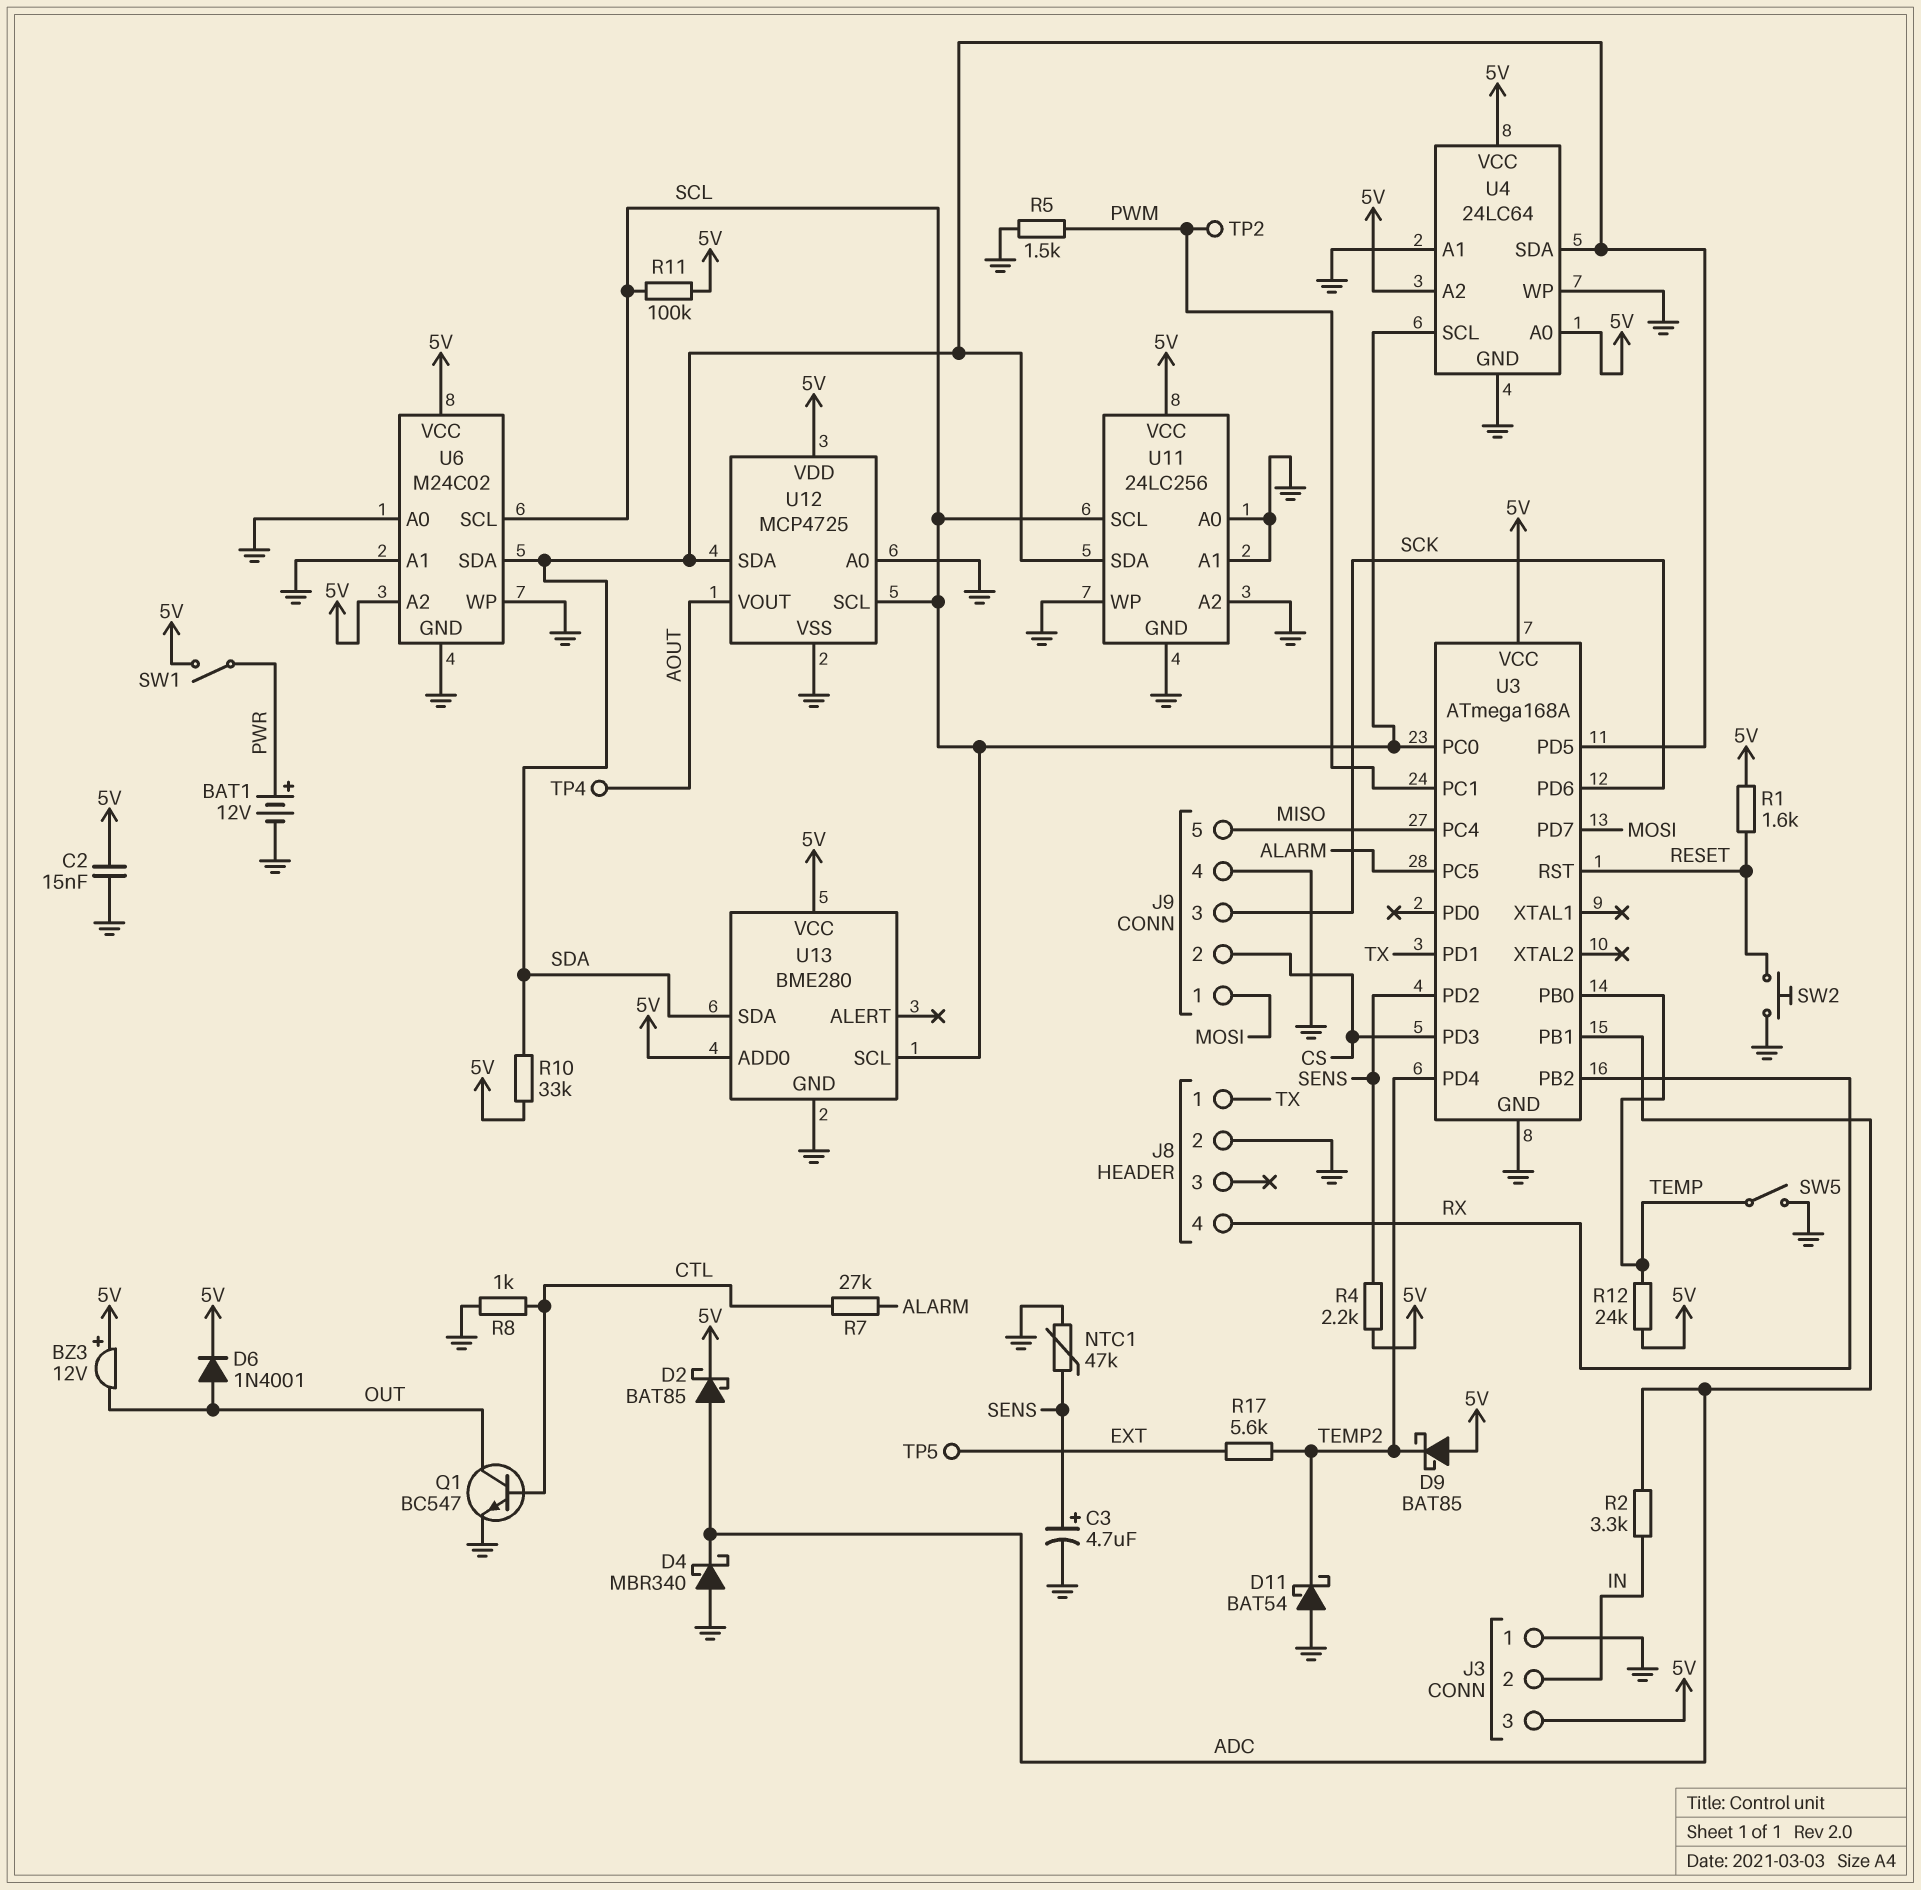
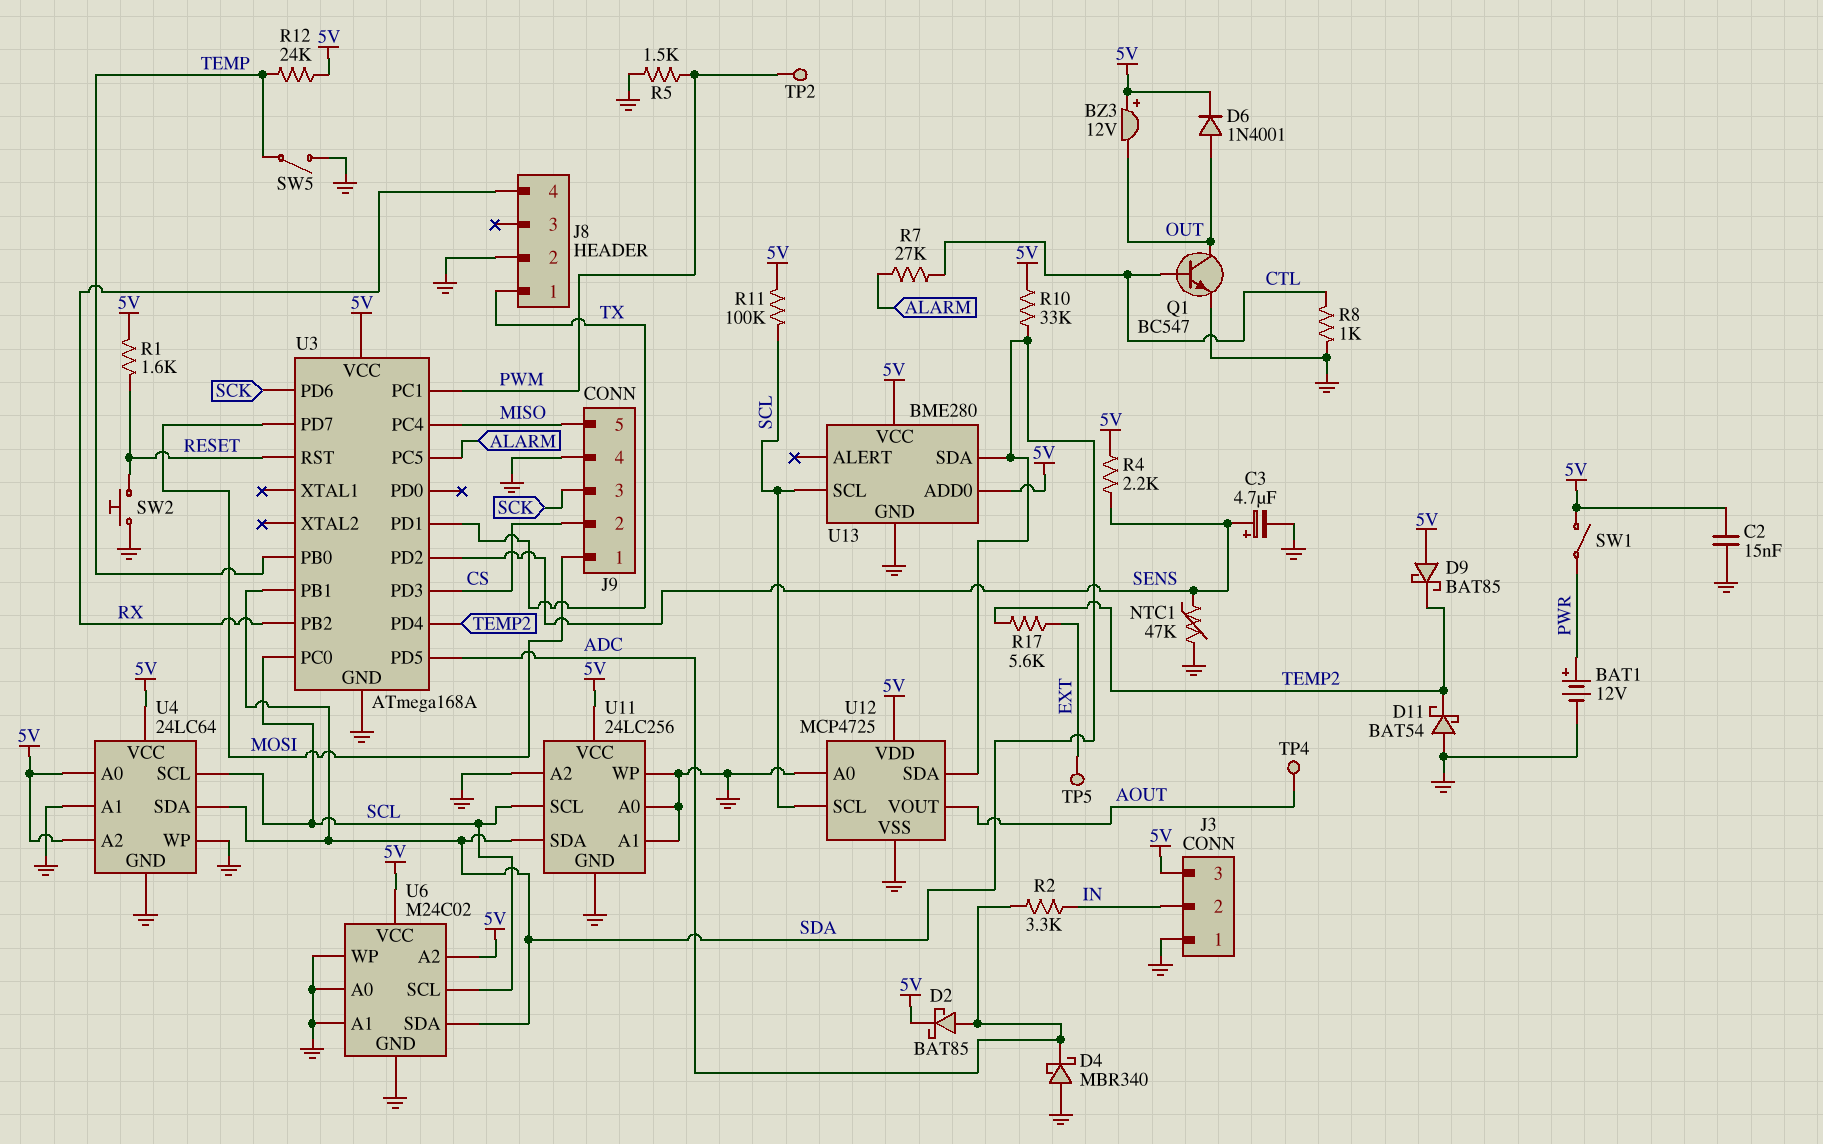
U3 pin PB1: ADC -> SDA
U3 pin PD5: SDA -> ADC

